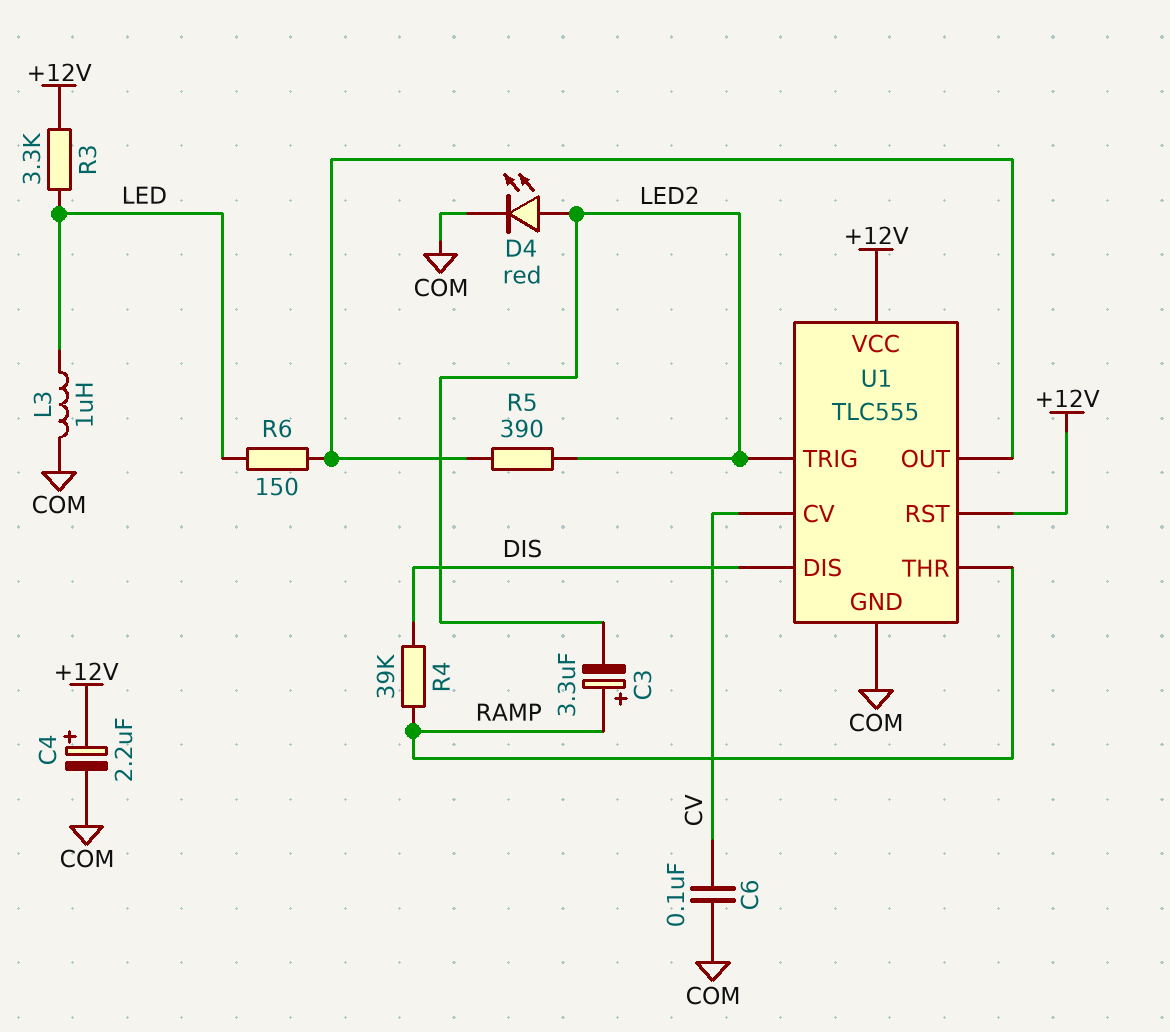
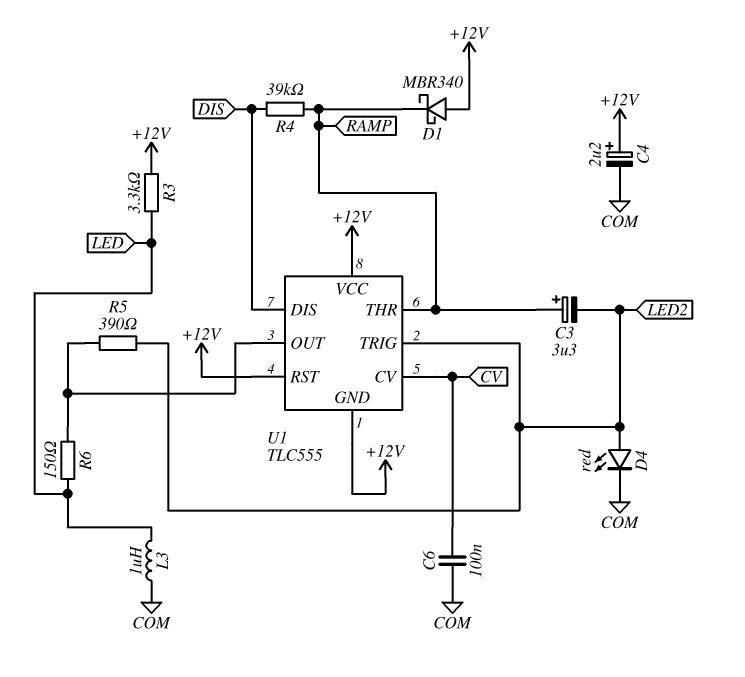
D1: none -> schottky MBR340 (A +12V, K RAMP)
U1 pin GND: COM -> +12V

